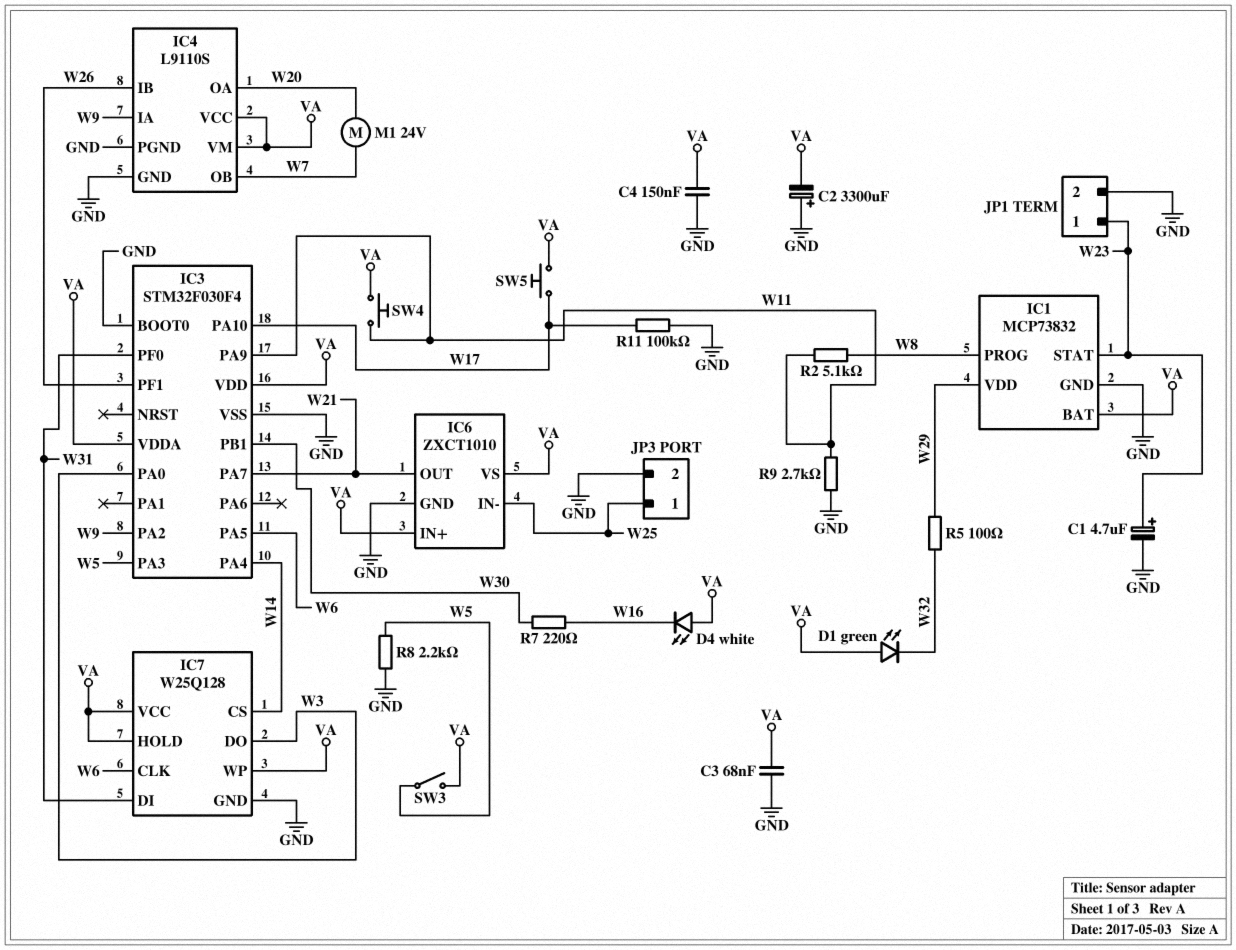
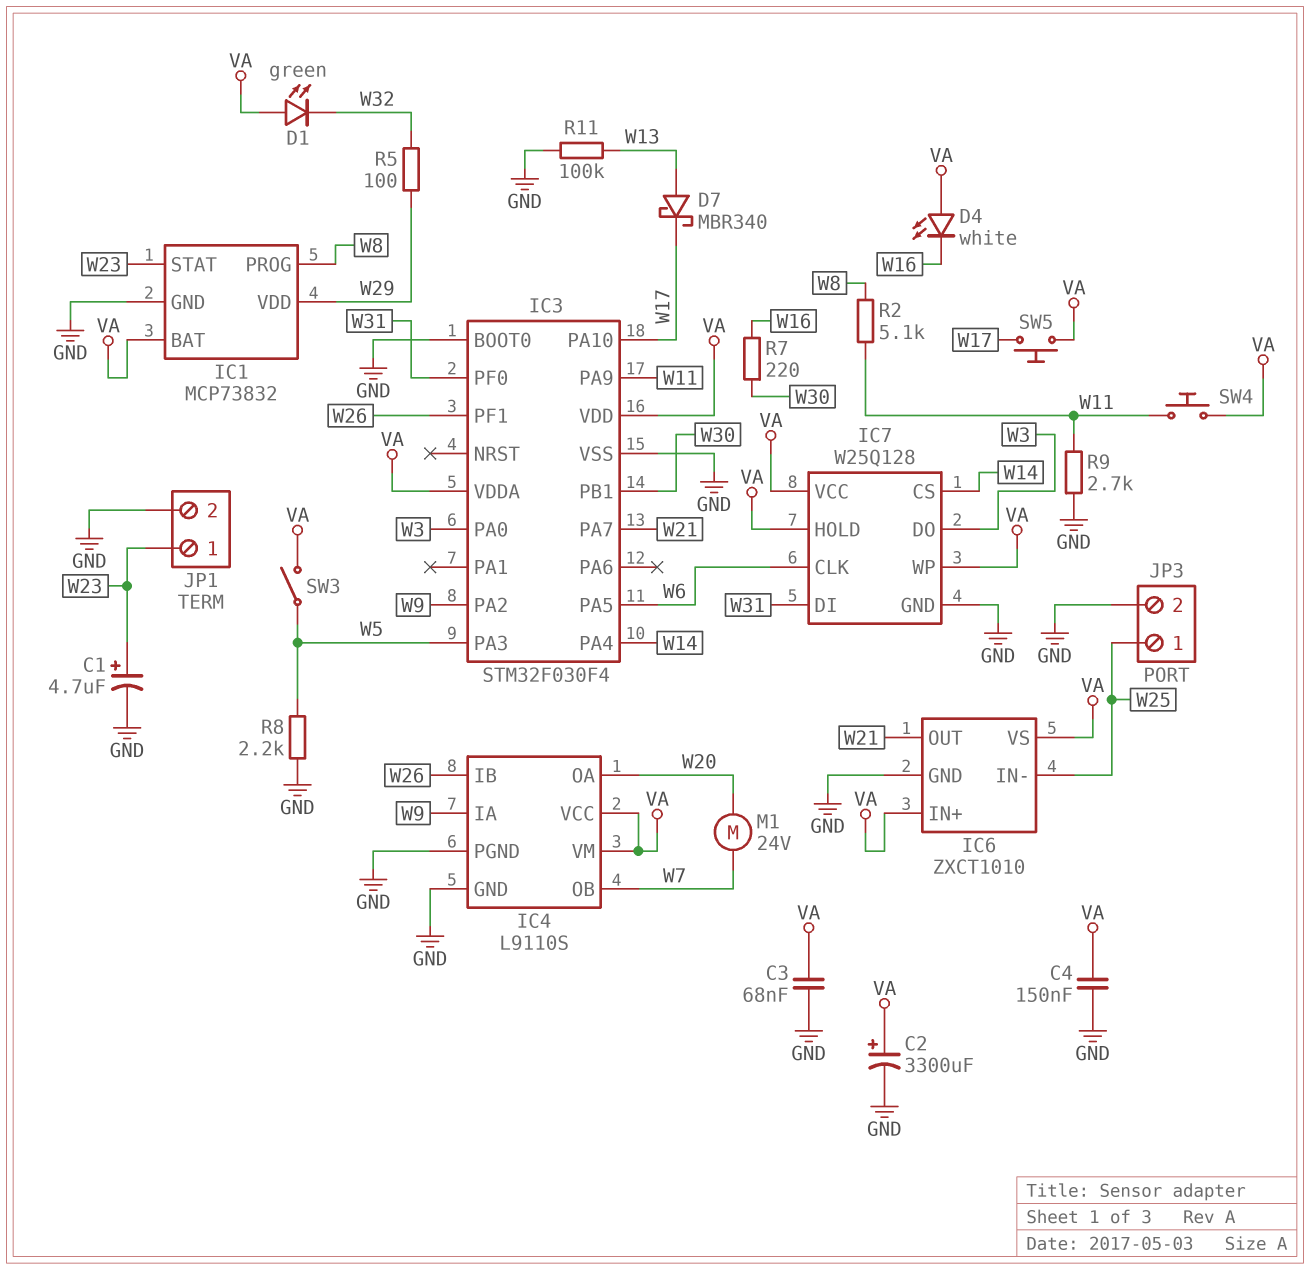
C2: 3300uF (plus GND, minus VA) -> 3300uF (plus VA, minus GND)
D7: none -> schottky MBR340 (A W13, K W17)
R11: 100k (GND, W17) -> 100k (GND, W13)

